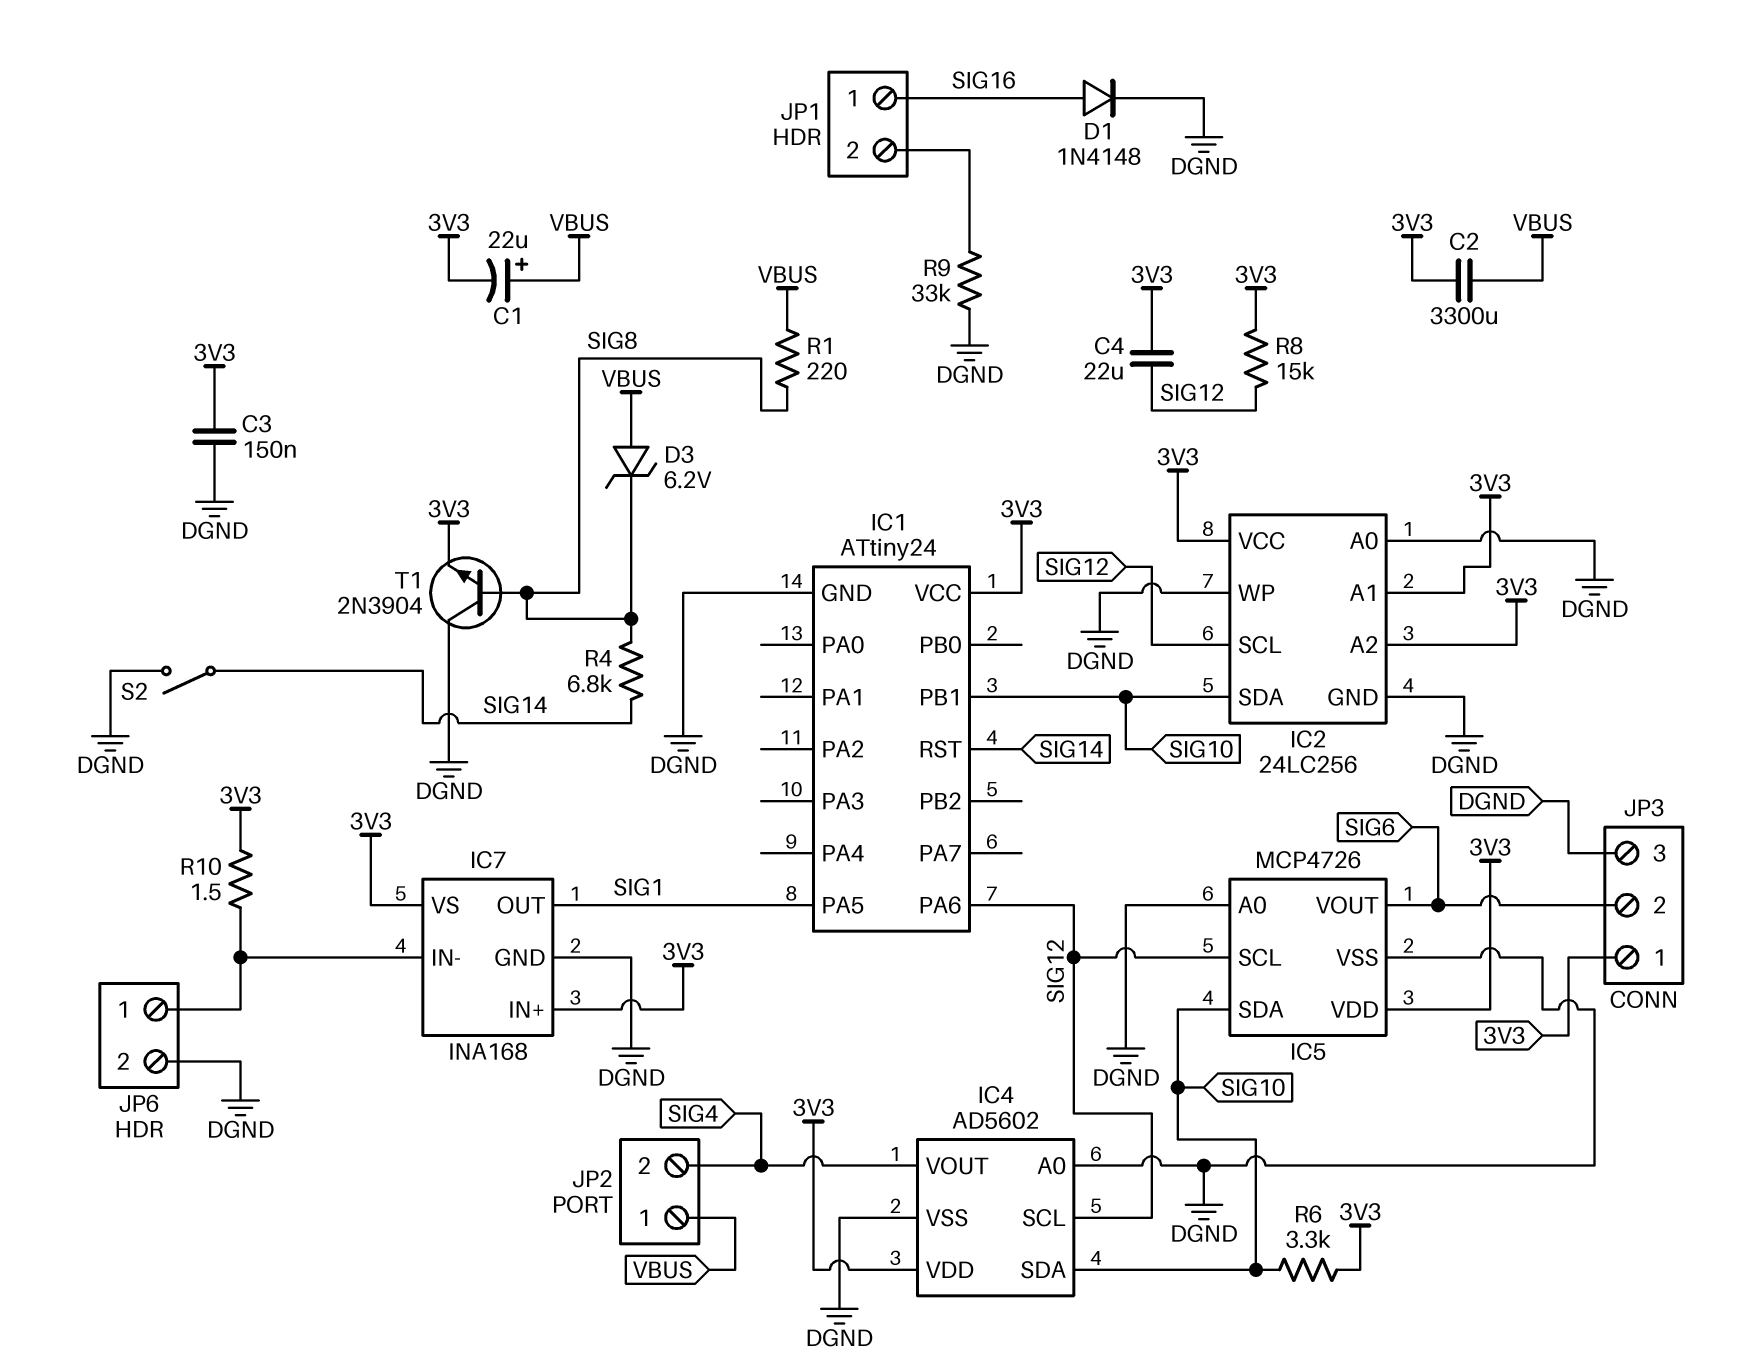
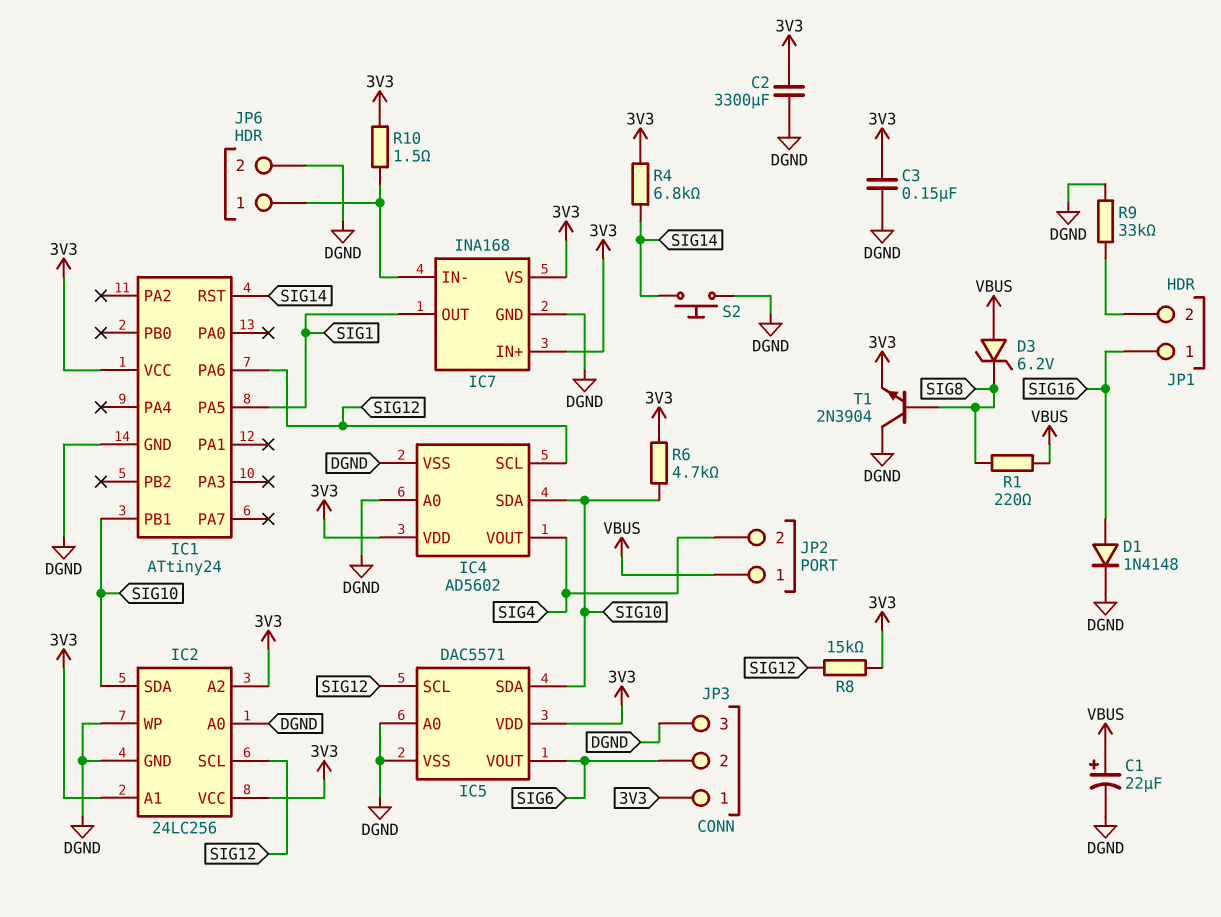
C1: 22uF (plus VBUS, minus 3V3) -> 22uF (plus VBUS, minus DGND)
C2: 3300uF (3V3, VBUS) -> 3300uF (3V3, DGND)
C4: 22uF (3V3, SIG12) -> none
IC5: MCP4726 -> DAC5571
R4: 6.8k (SIG8, SIG14) -> 6.8k (3V3, SIG14)
R6: 3.3k (3V3, SIG10) -> 4.7k (3V3, SIG10)
S2: switch (DGND, SIG14) -> button (DGND, SIG14)

